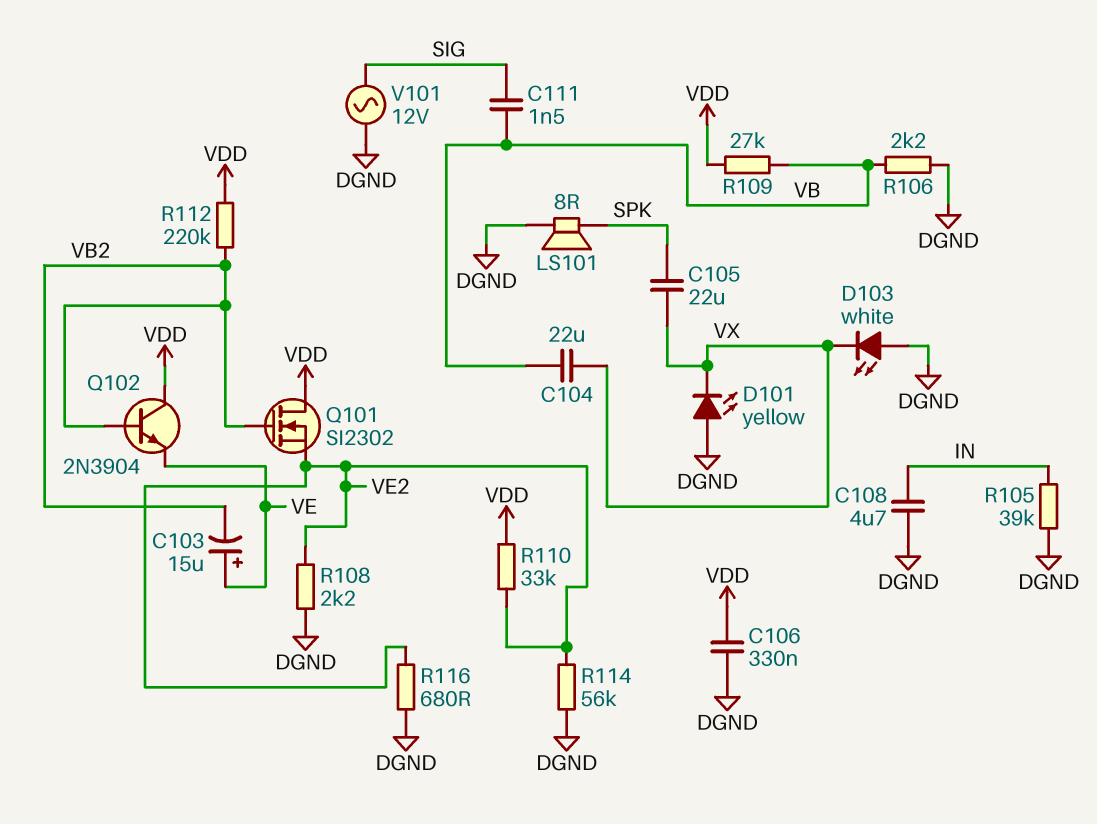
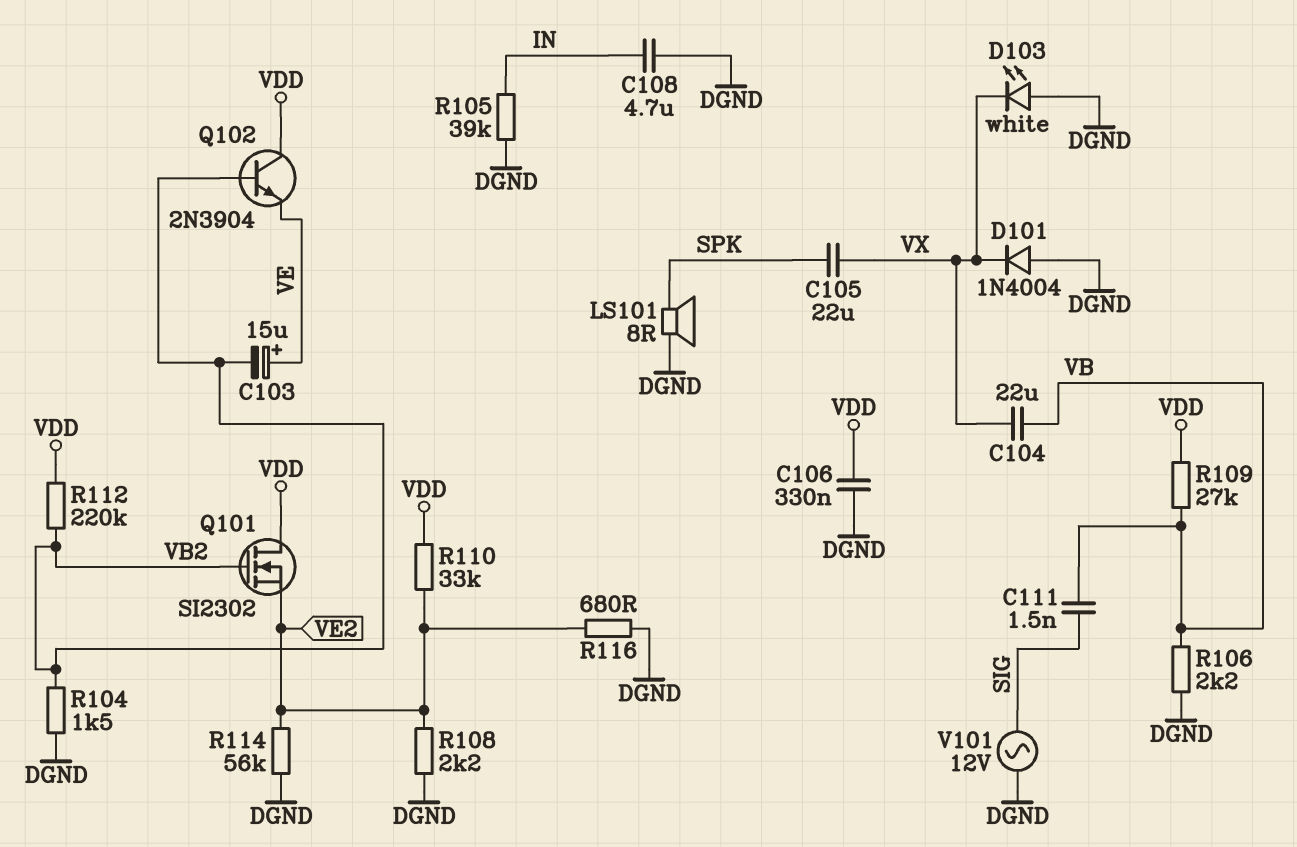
D101: LED yellow (A DGND, K VX) -> diode 1N4004 (A DGND, K VX)
R104: none -> 1.5k (DGND, VB2)

